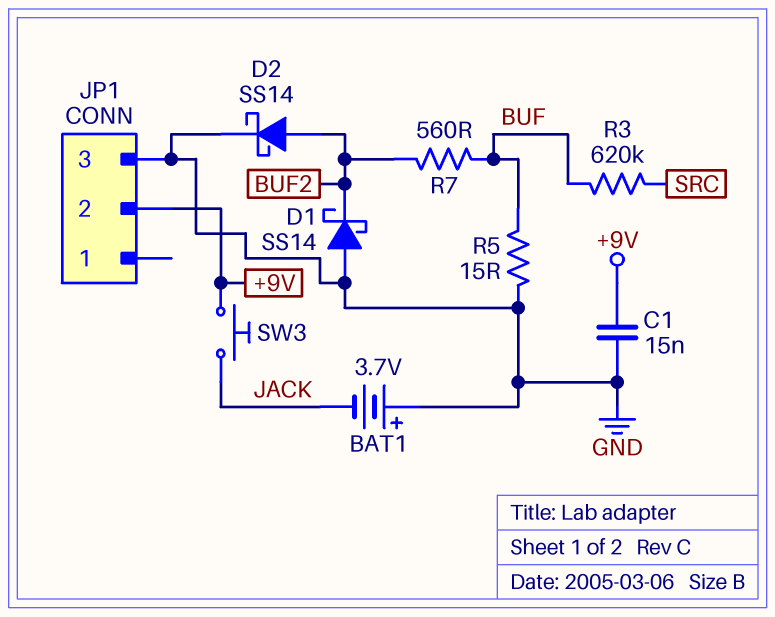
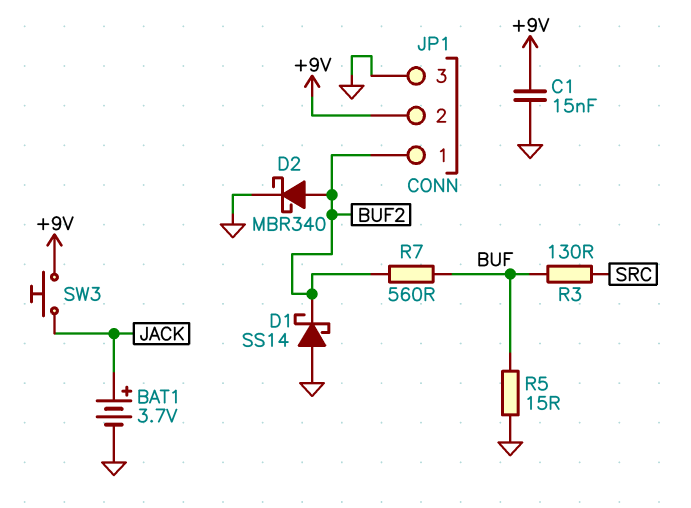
BAT1: 3.7V (plus GND, minus JACK) -> 3.7V (plus JACK, minus GND)
D2: schottky SS14 (A BUF2, K GND) -> schottky MBR340 (A BUF2, K GND)
JP1 pin 1: none -> BUF2
R3: 620k (BUF, SRC) -> 130 (BUF, SRC)

